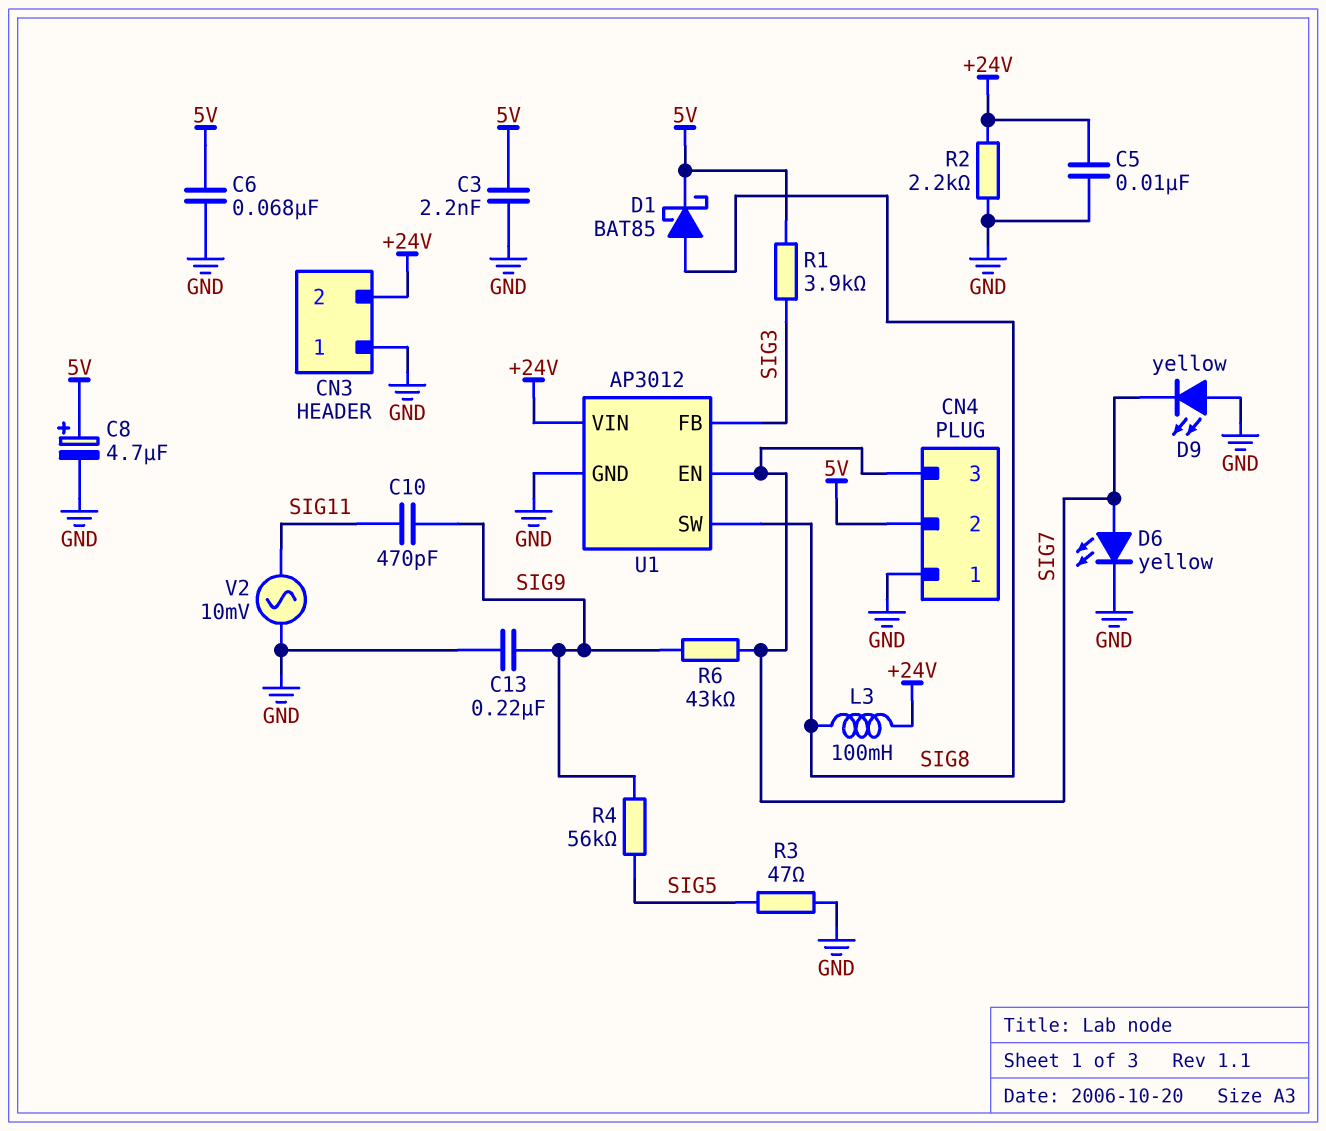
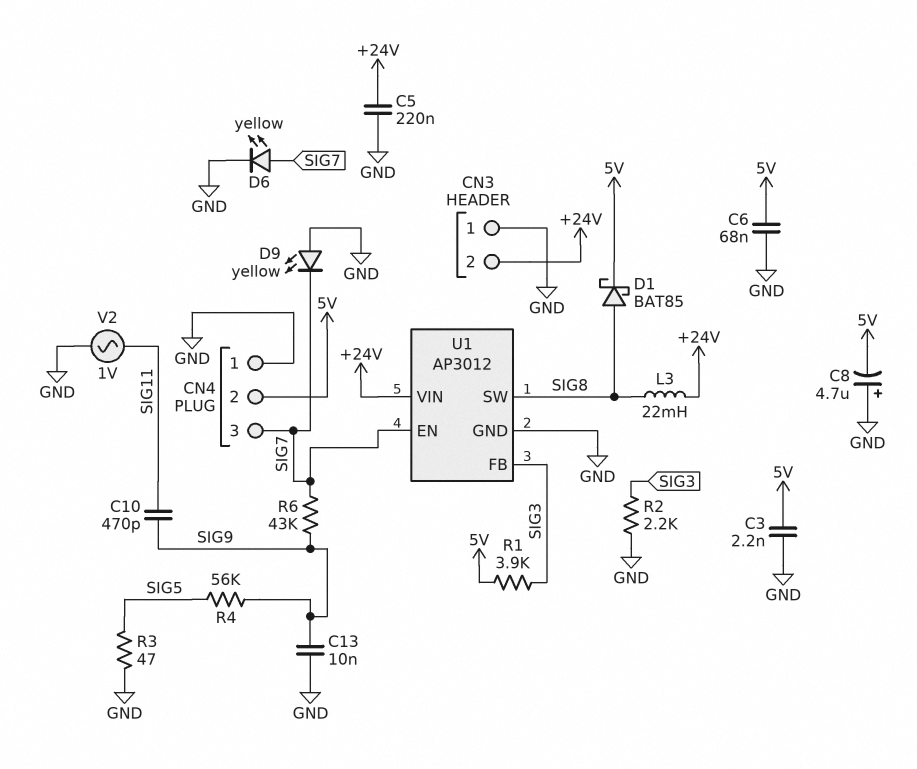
C5: 10nF (+24V, GND) -> 220nF (+24V, GND)
C8: 4.7uF (plus 5V, minus GND) -> 4.7uF (plus GND, minus 5V)
C13: 220nF (GND, SIG9) -> 10nF (GND, SIG9)
L3: 100mH (+24V, SIG8) -> 22mH (+24V, SIG8)
R2: 2.2k (+24V, GND) -> 2.2k (GND, SIG3)
V2: AC 10mV (GND, SIG11) -> AC 1V (GND, SIG11)

